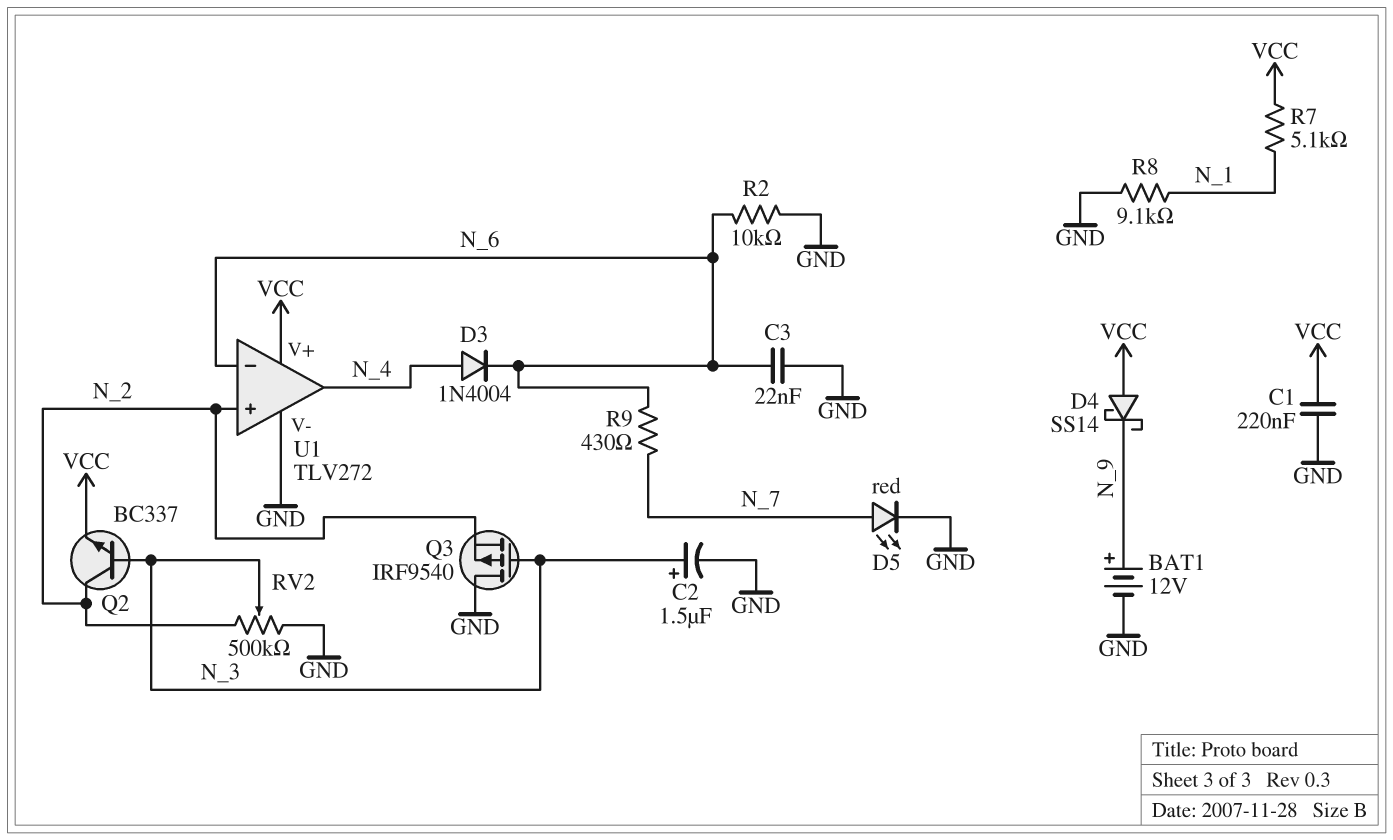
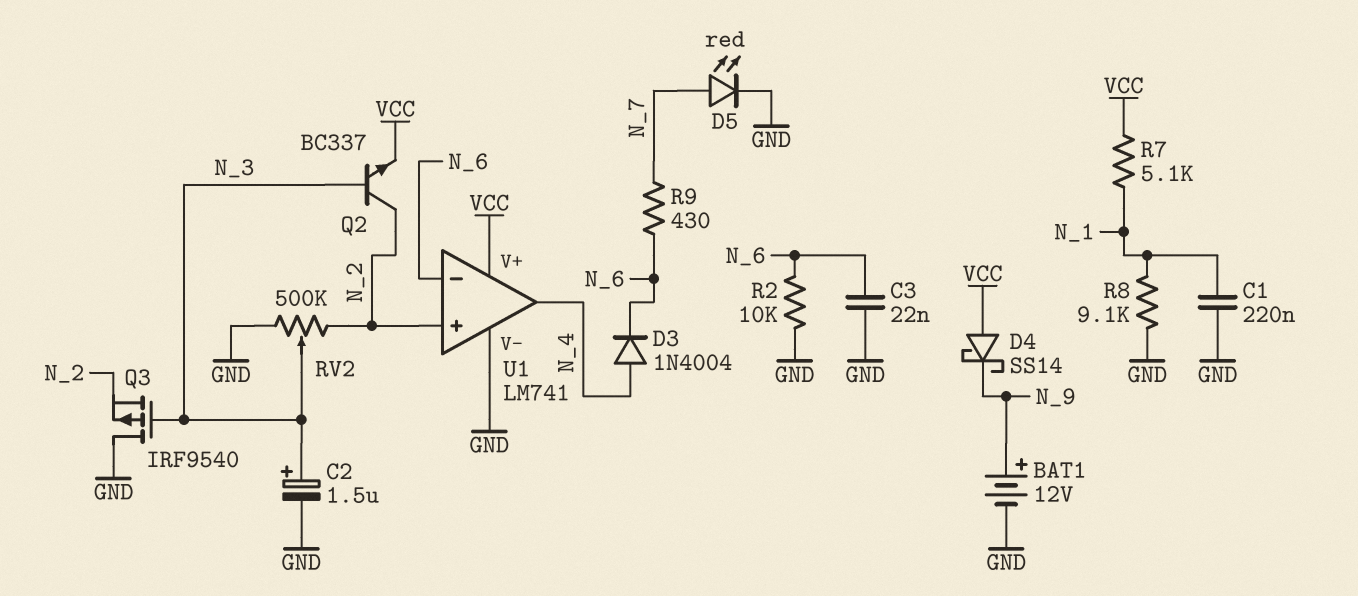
C1: 220nF (GND, VCC) -> 220nF (GND, N_1)
U1: TLV272 -> LM741

